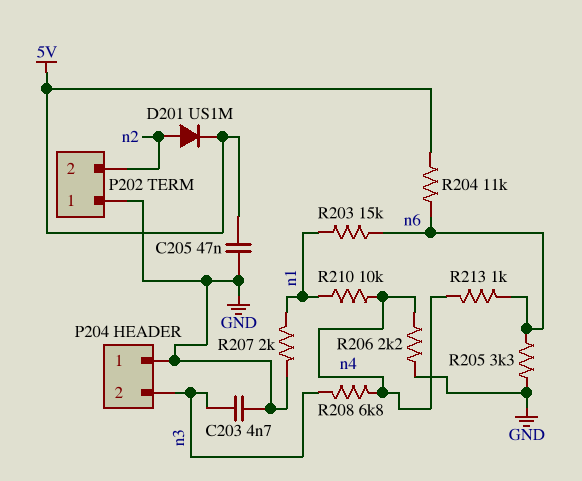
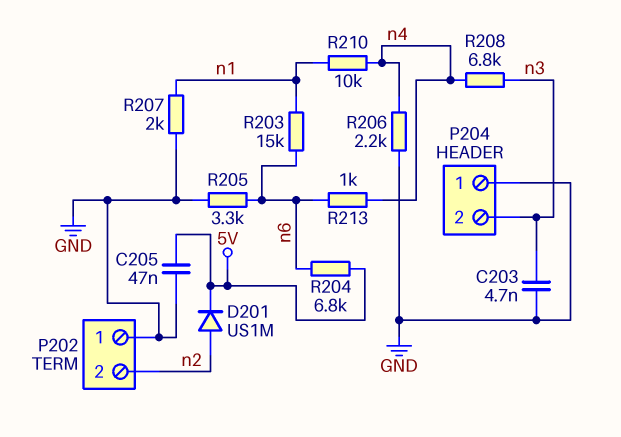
R204: 11k (5V, n6) -> 6.8k (5V, n6)

